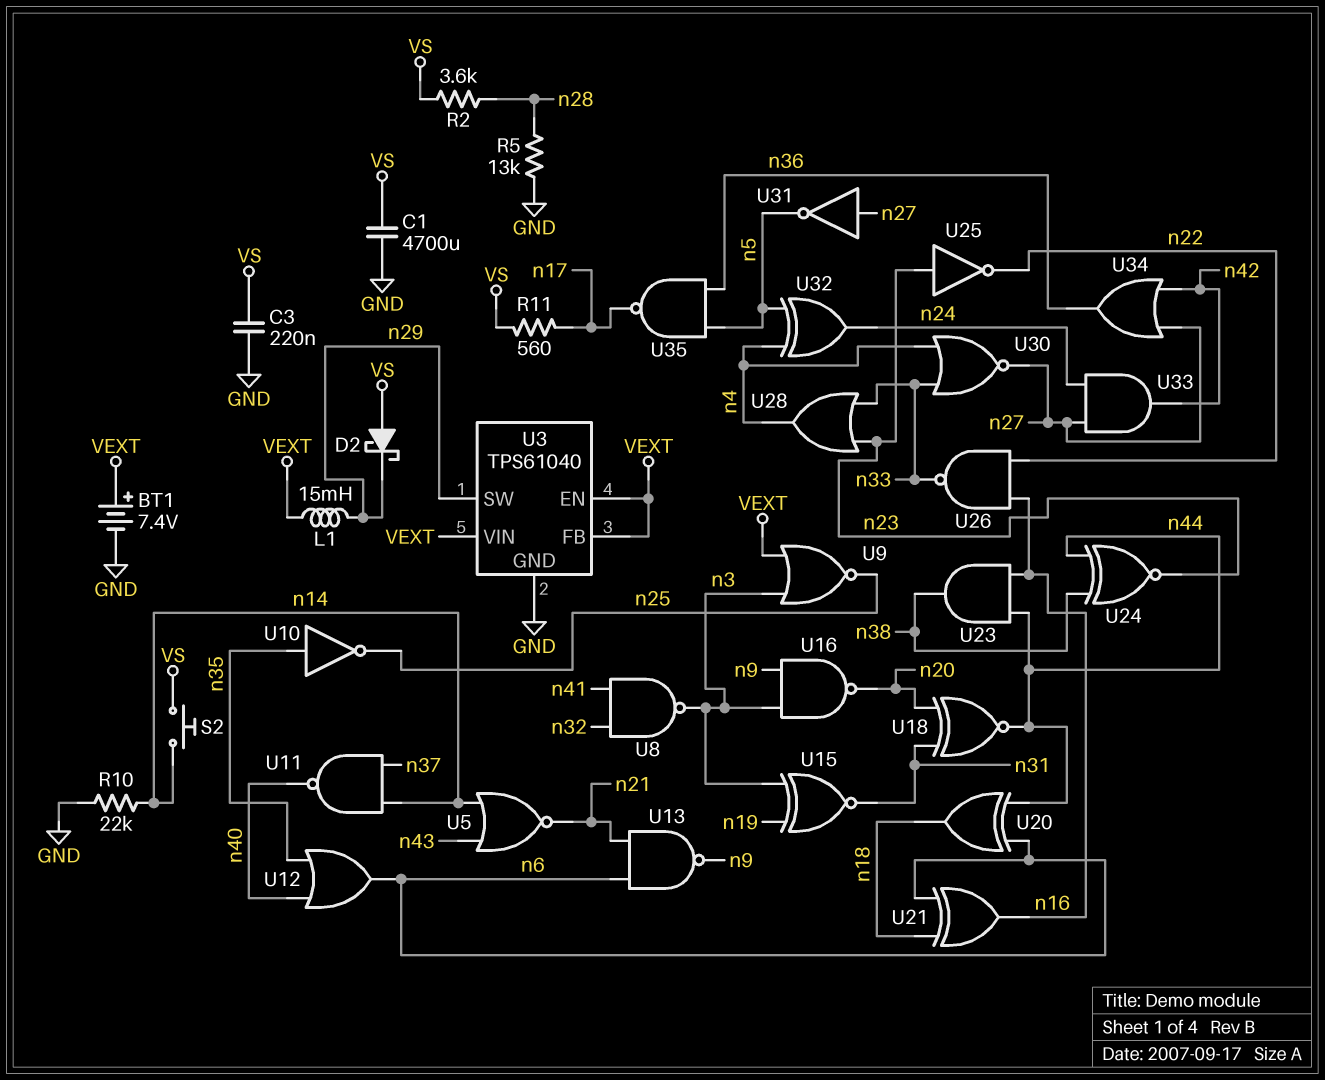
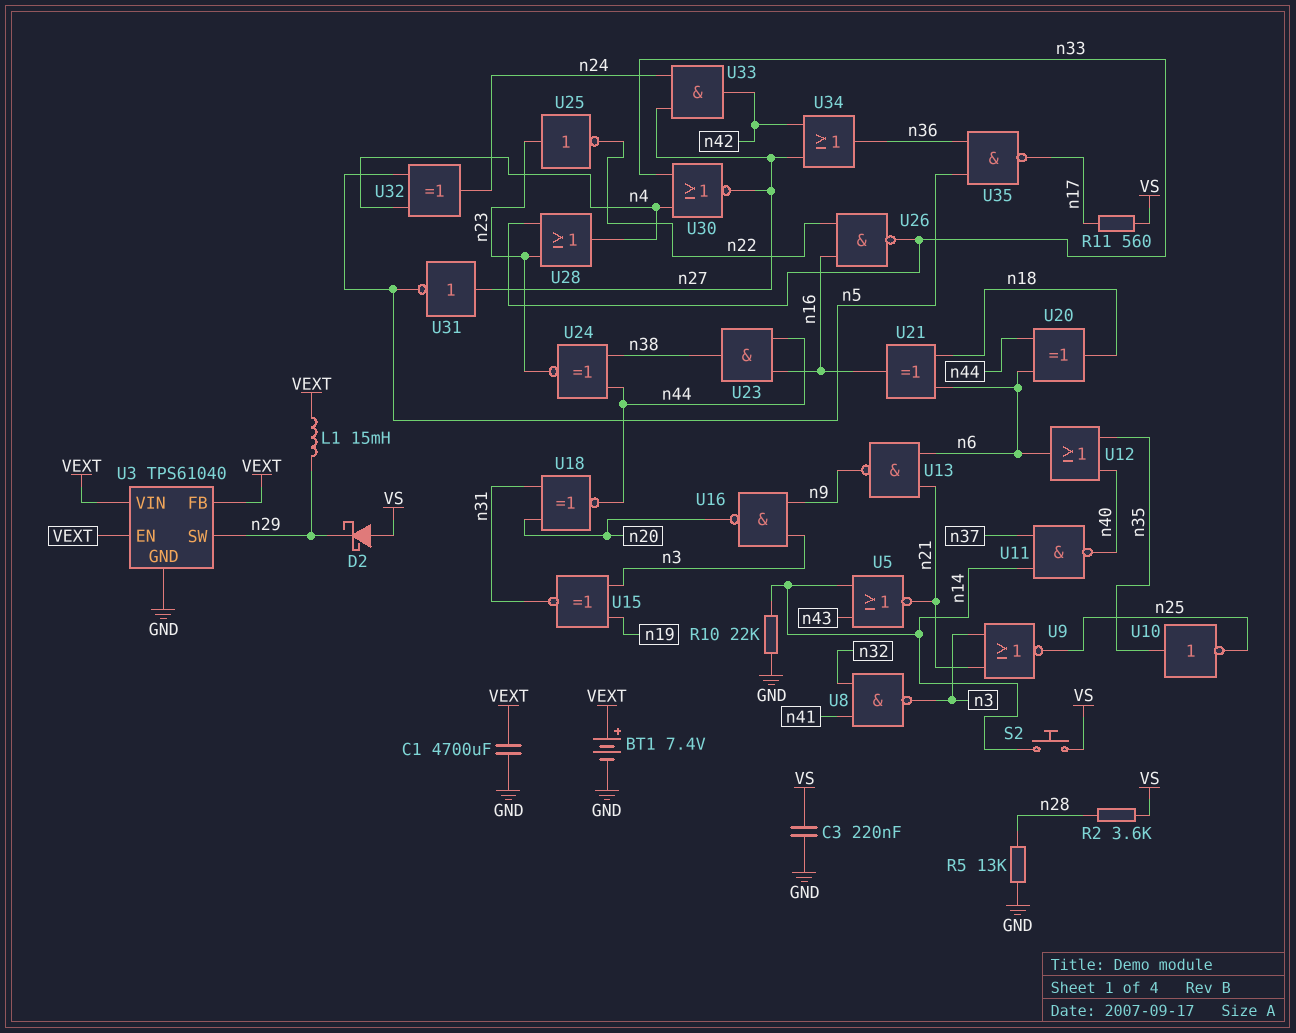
C1: 4700uF (GND, VS) -> 4700uF (GND, VEXT)
U9: NOR (in VEXT, in n3, out n25) -> NOR (in n3, in n21, out n25)

